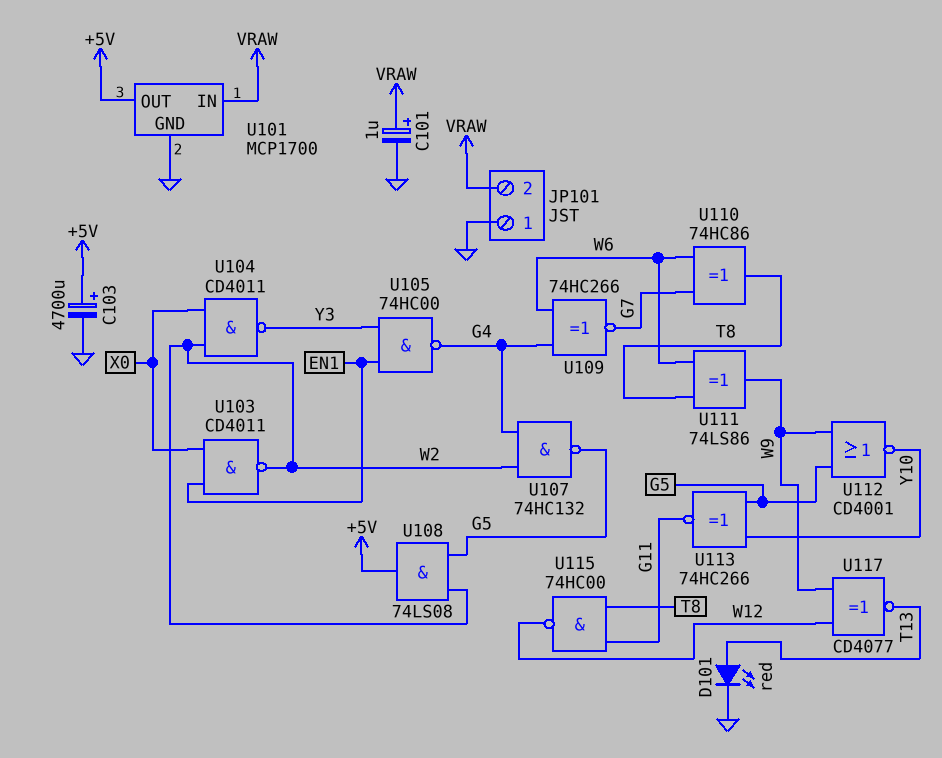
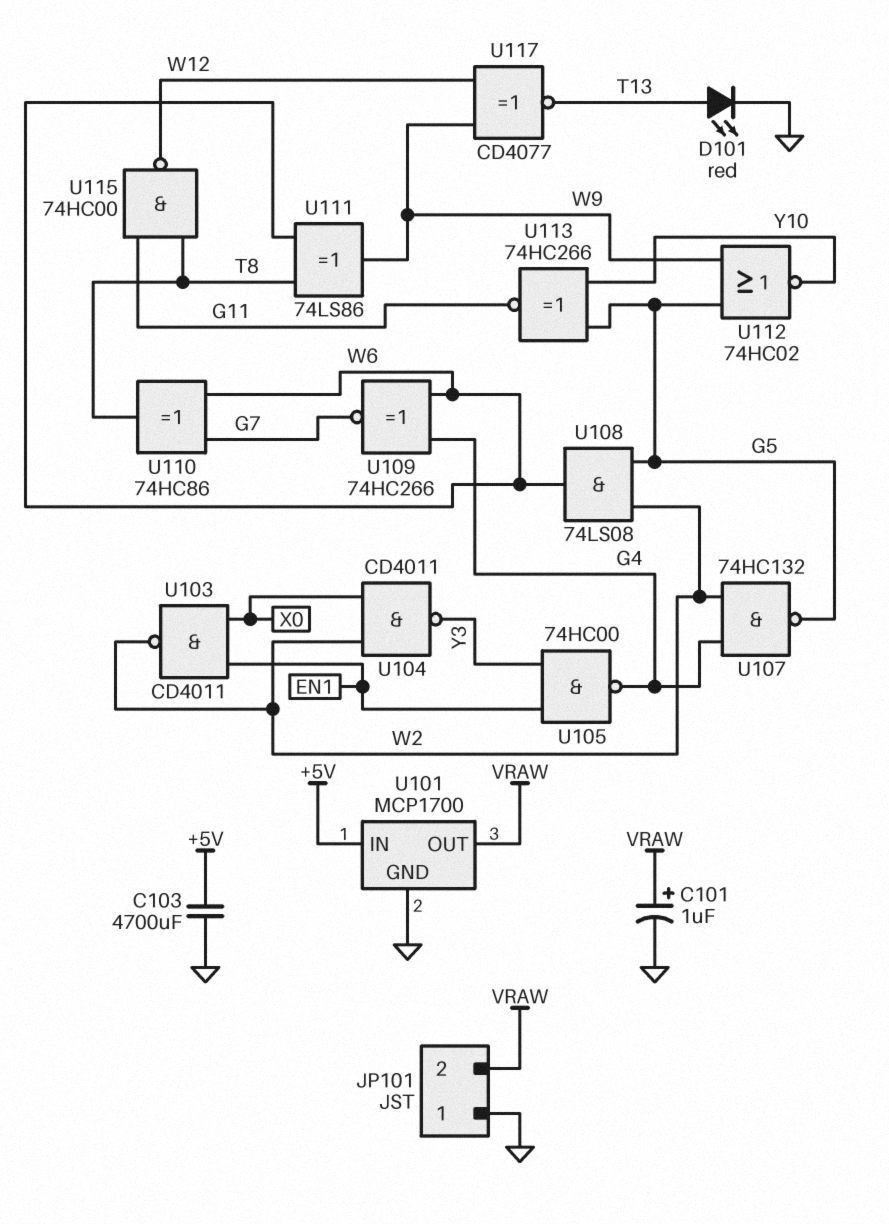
C103: 4700uF (plus +5V, minus GND) -> 4700uF (+5V, GND)
U101 pin IN: VRAW -> +5V
U101 pin OUT: +5V -> VRAW
U108: AND 74LS08 (in G5, in W2, out +5V) -> AND 74LS08 (in G5, in W2, out W6)
U112: NOR CD4001 (in G5, in W9, out Y10) -> NOR 74HC02 (in G5, in W9, out Y10)

